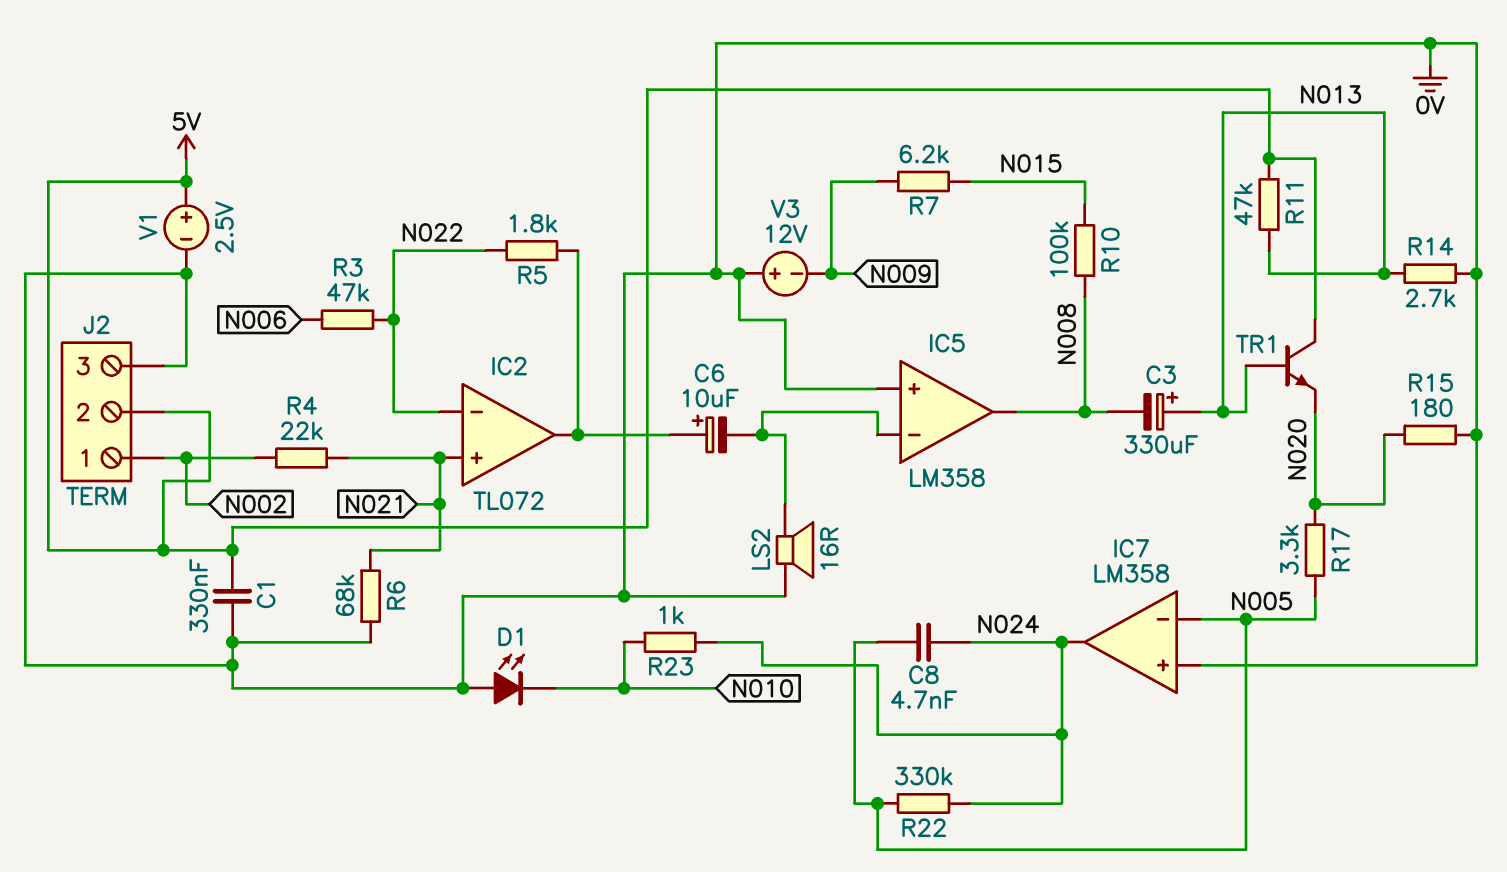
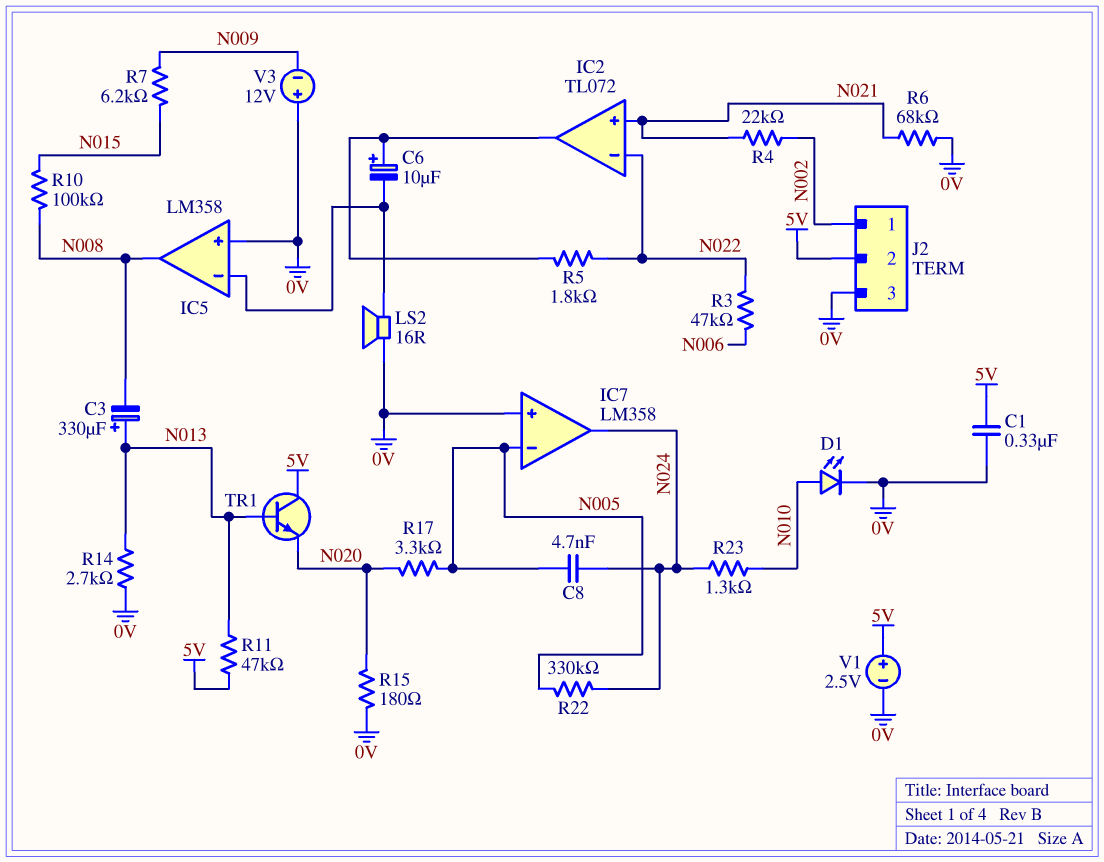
D1: LED (A 0V, K N010) -> LED (A N010, K 0V)
R23: 1k (N010, N024) -> 1.3k (N010, N024)

